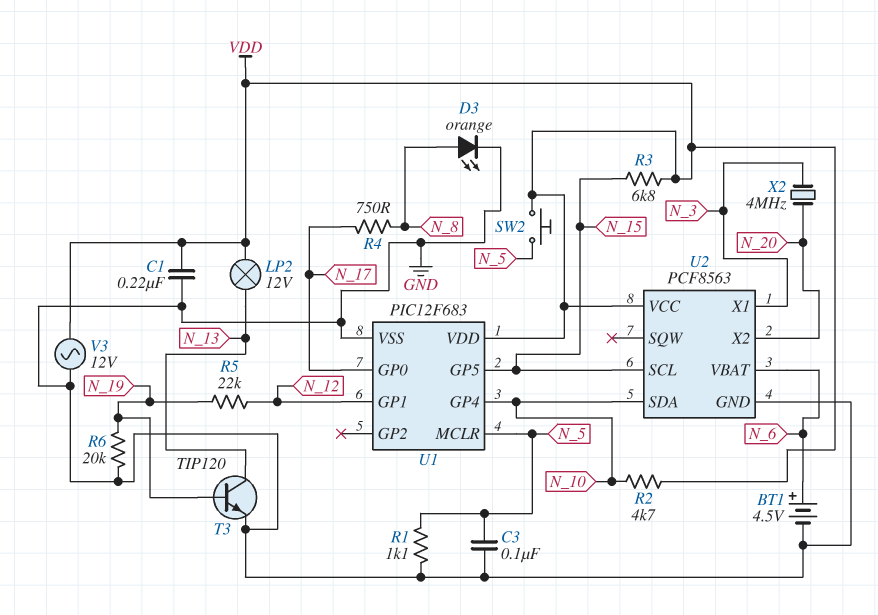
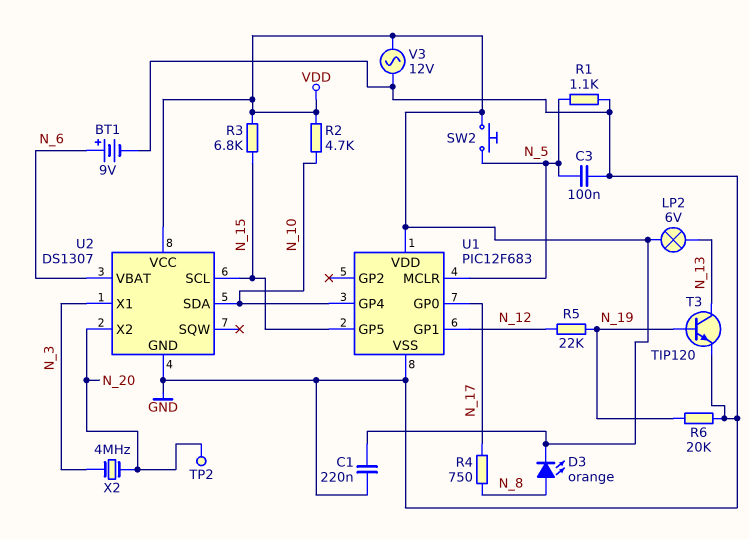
BT1: 4.5V (plus N_6, minus GND) -> 9V (plus N_6, minus GND)
D3: LED orange (A N_8, K GND) -> LED orange (A N_8, K VDD)
LP2: lamp 12V (N_13, VDD) -> lamp 6V (N_13, VDD)
TP2: none -> test point (N_20)
U2: PCF8563 -> DS1307

